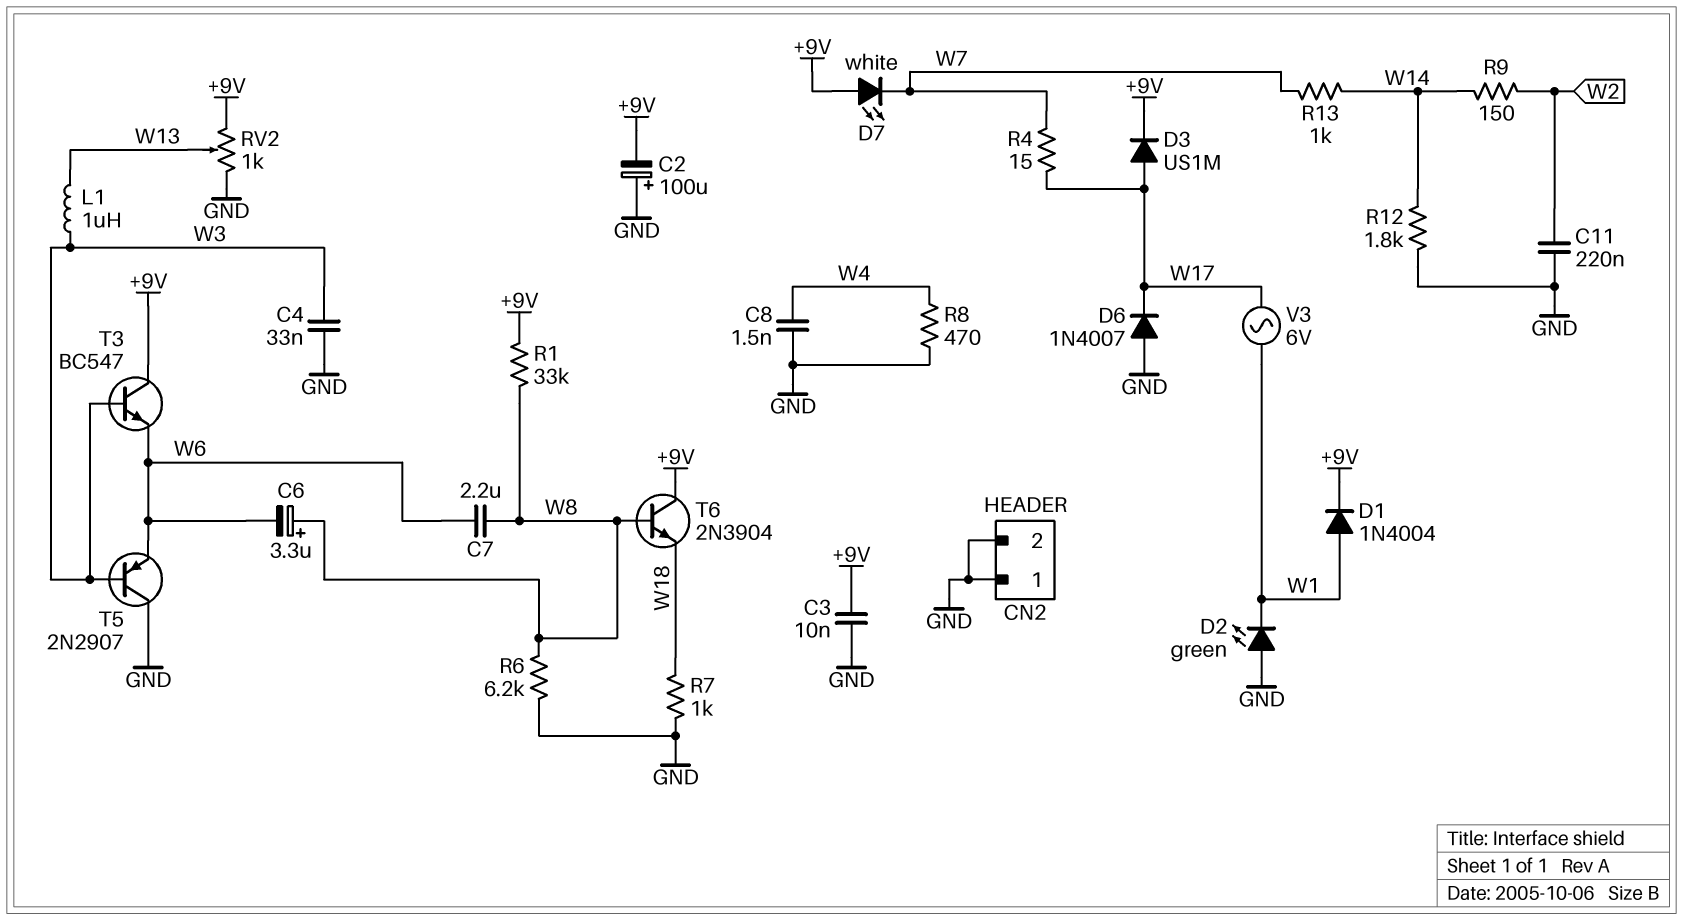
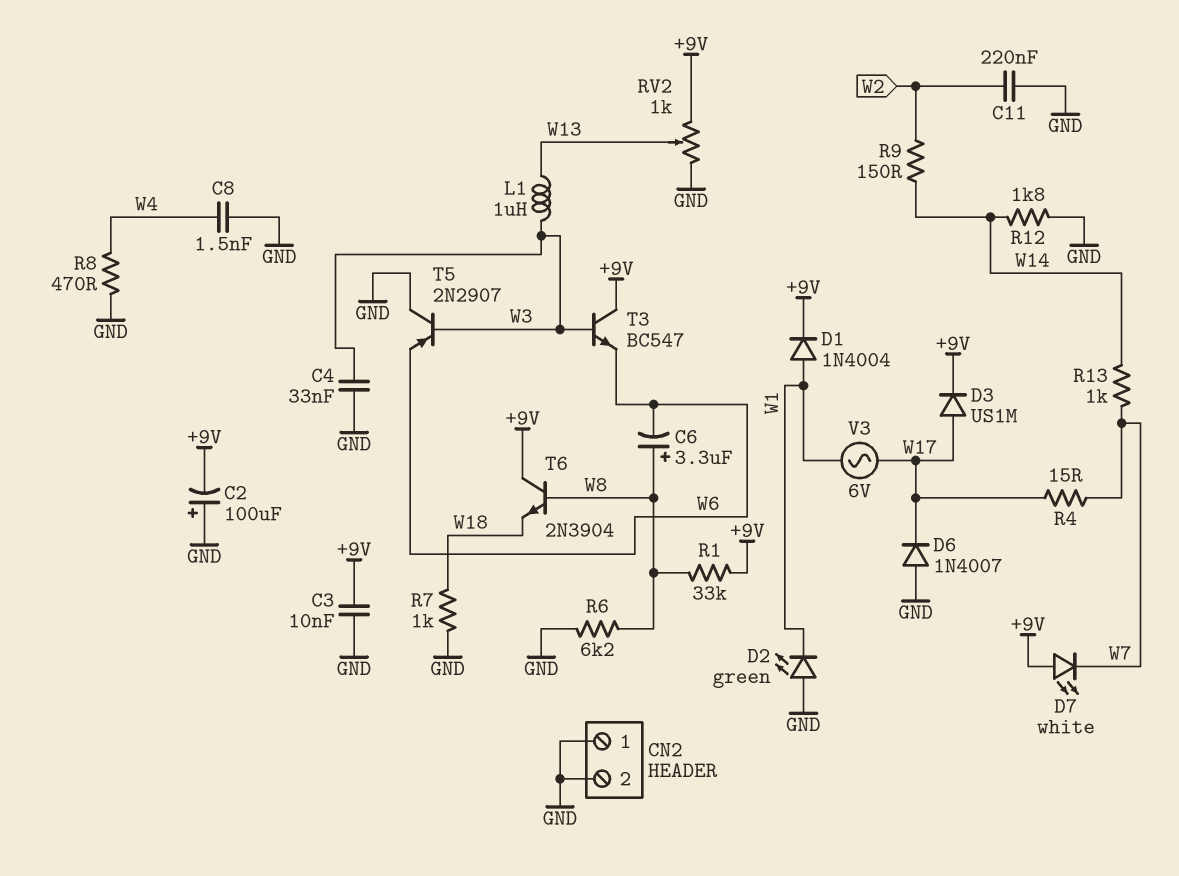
C7: 2.2uF (W6, W8) -> none

